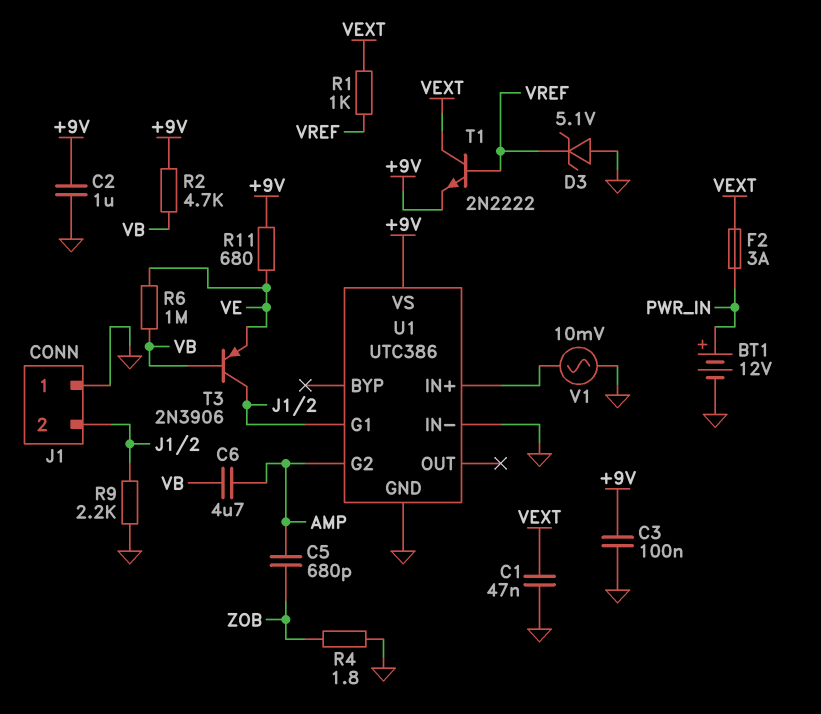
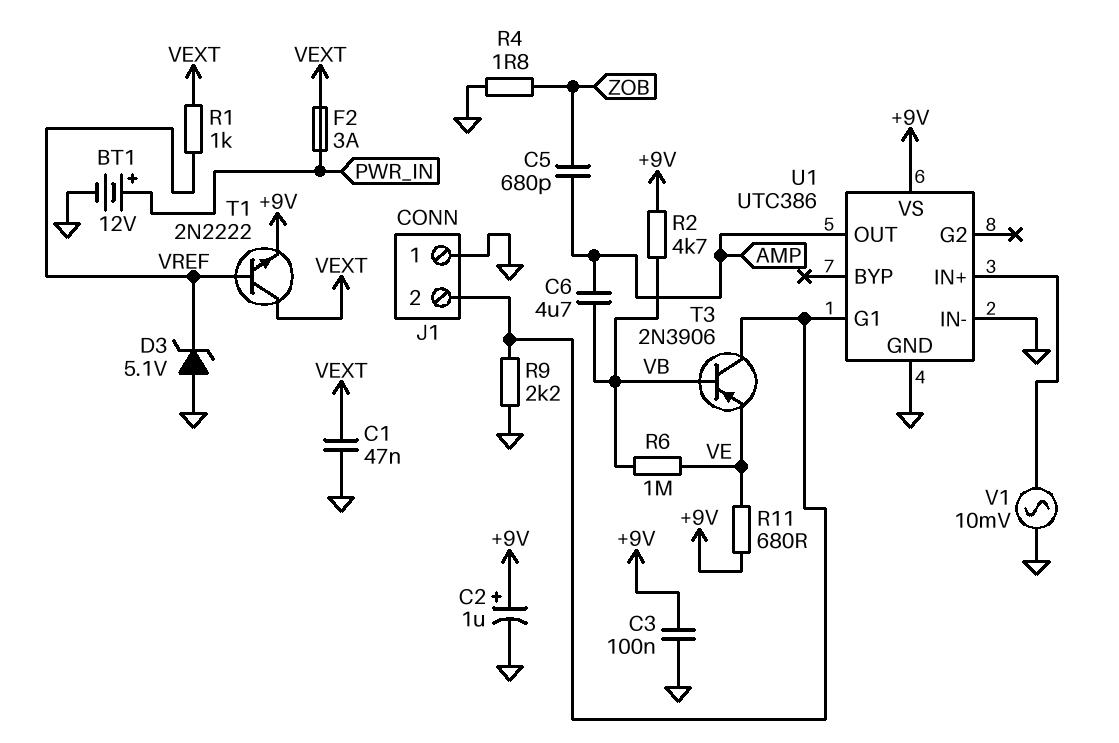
C2: 1uF (+9V, GND) -> 1uF (plus +9V, minus GND)
U1 pin G2: AMP -> none
U1 pin OUT: none -> AMP

